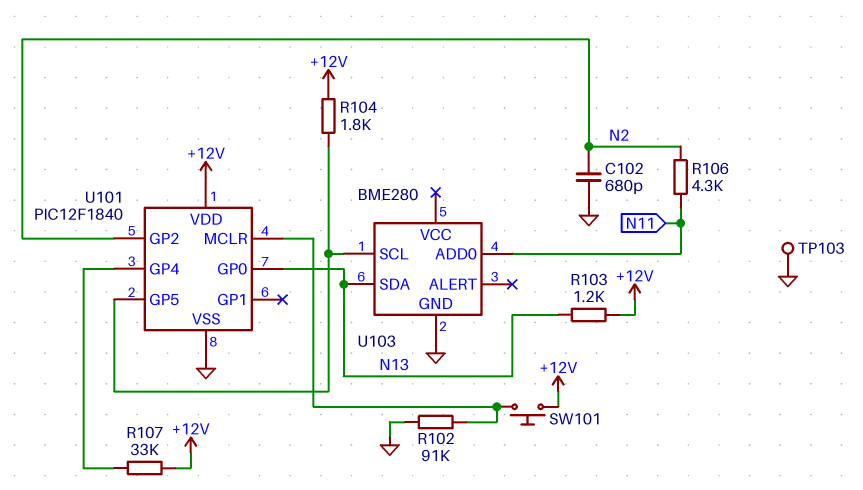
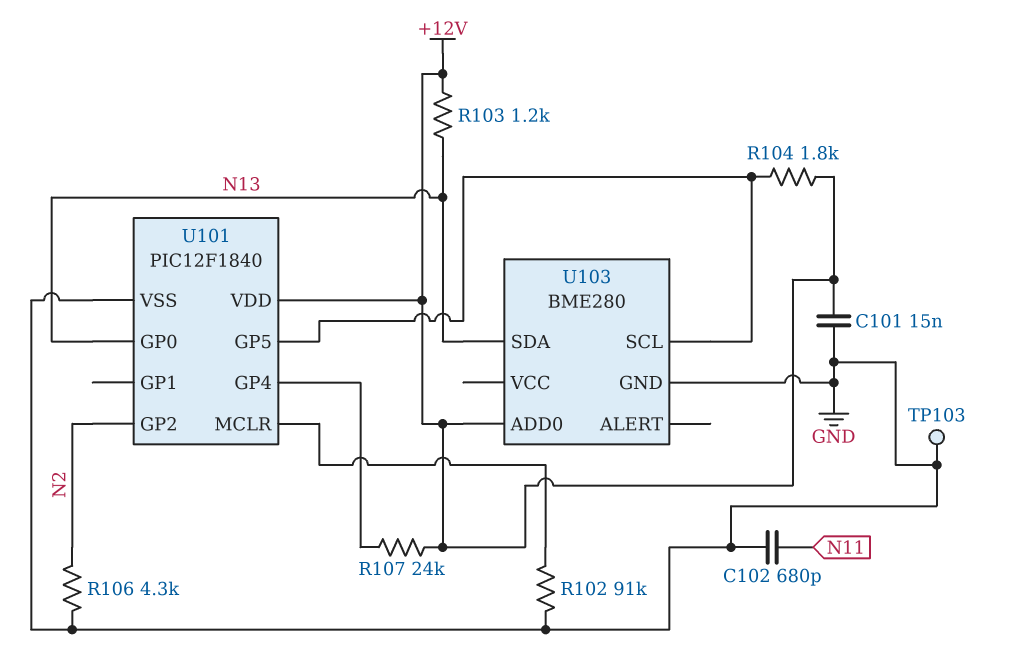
C101: none -> 15nF (+12V, GND)
C102: 680pF (GND, N2) -> 680pF (GND, N11)
R106: 4.3k (N2, N11) -> 4.3k (GND, N2)
R107: 33k (+12V, U101/GP4) -> 24k (+12V, U101/GP4)
SW101: button (+12V, U101/MCLR) -> none
U103 pin ADD0: N11 -> +12V

